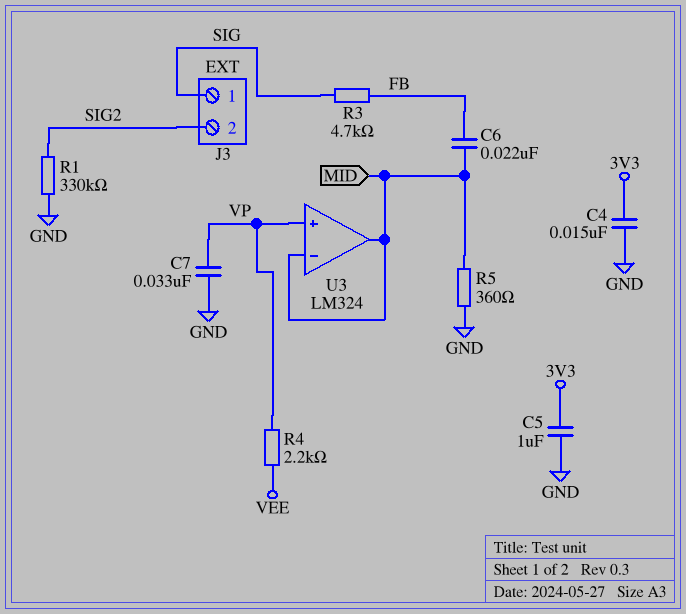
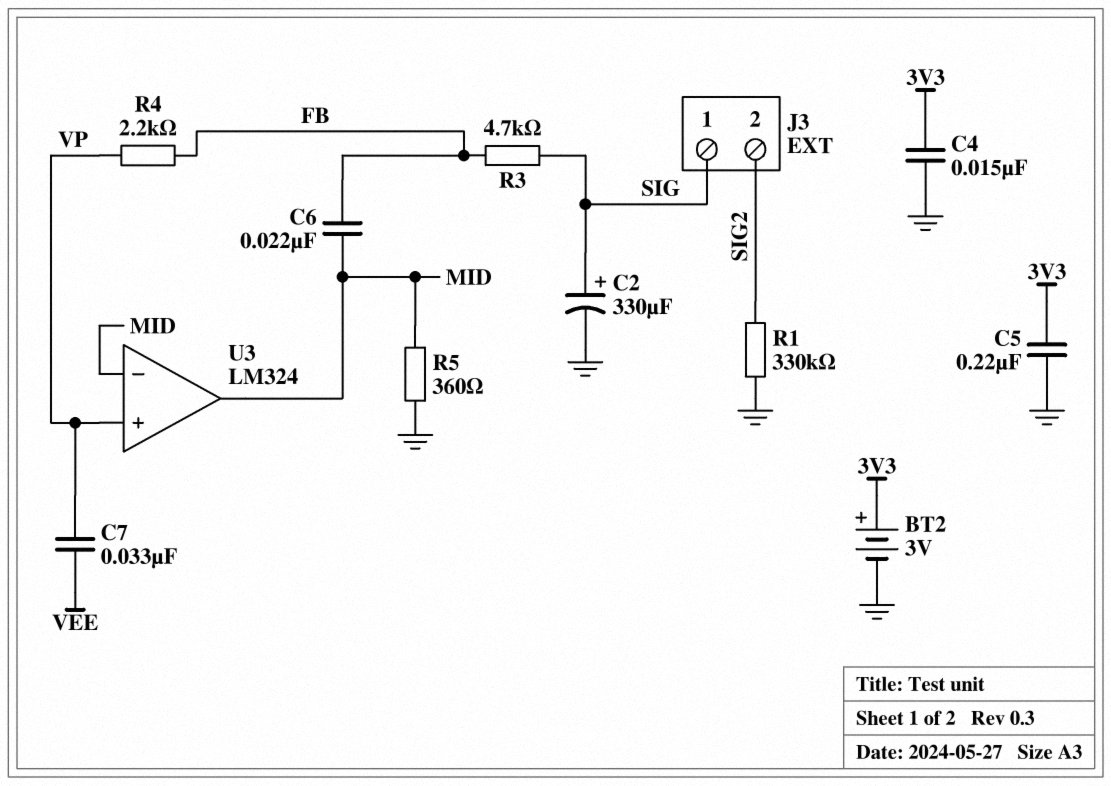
BT2: none -> 3V (plus 3V3, minus GND)
C2: none -> 330uF (plus SIG, minus GND)
C5: 1uF (3V3, GND) -> 220nF (3V3, GND)
C7: 33nF (GND, VP) -> 33nF (VEE, VP)
R4: 2.2k (VEE, VP) -> 2.2k (FB, VP)

